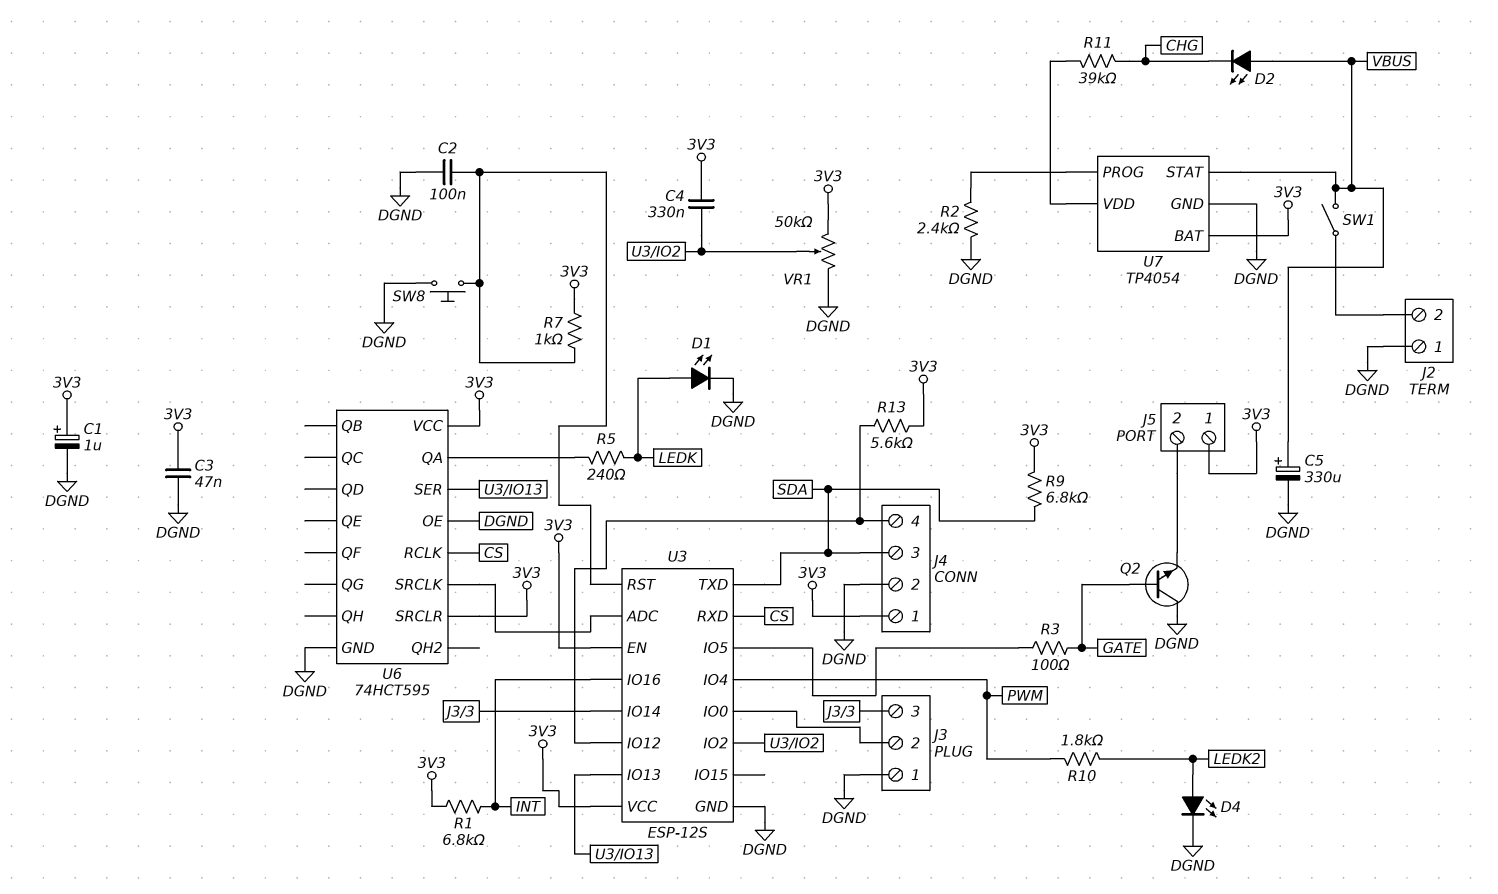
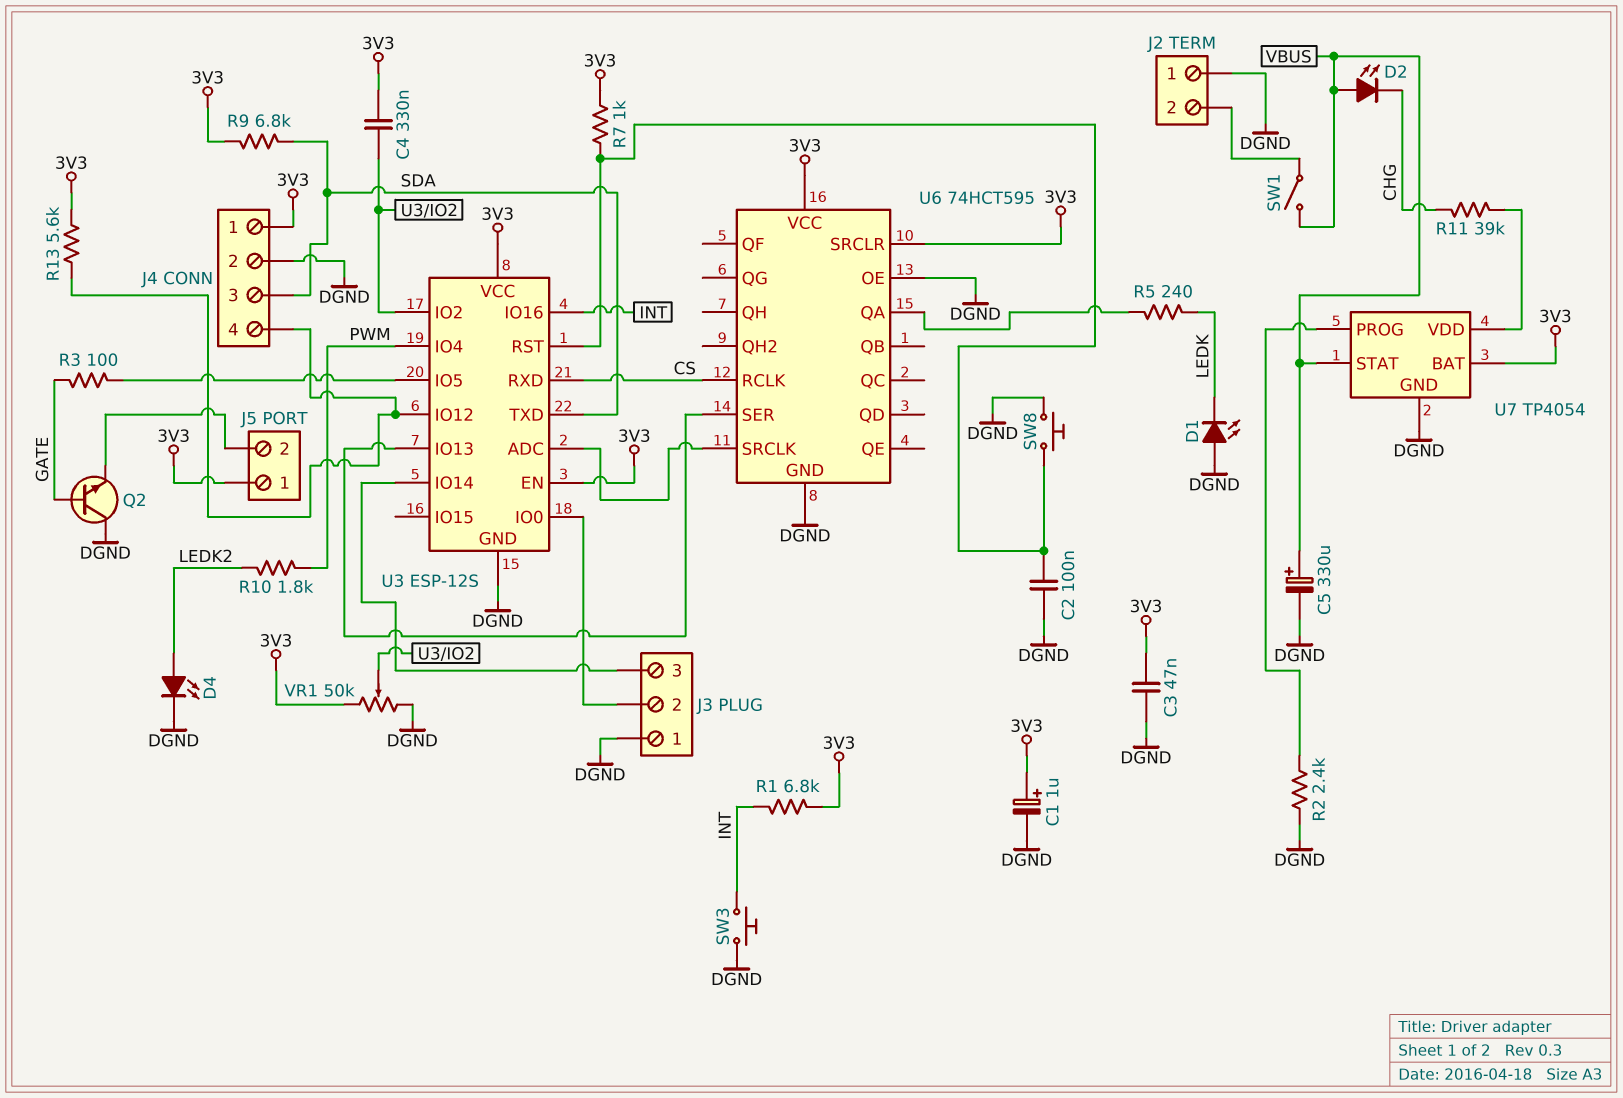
D1: LED (A LEDK, K DGND) -> LED (A DGND, K LEDK)
SW3: none -> button (DGND, INT)

